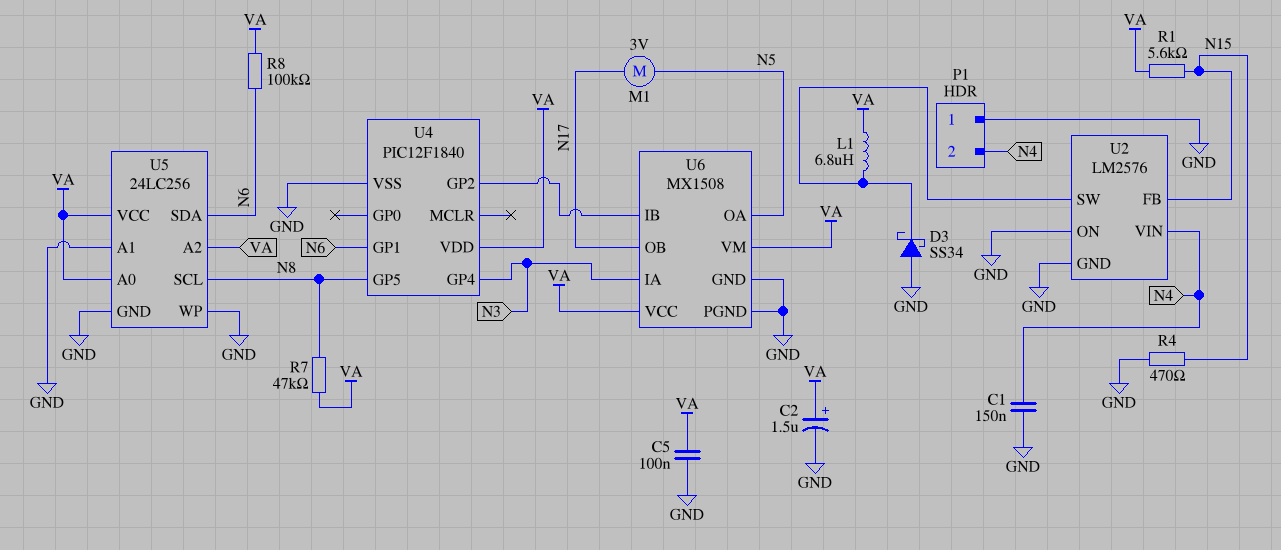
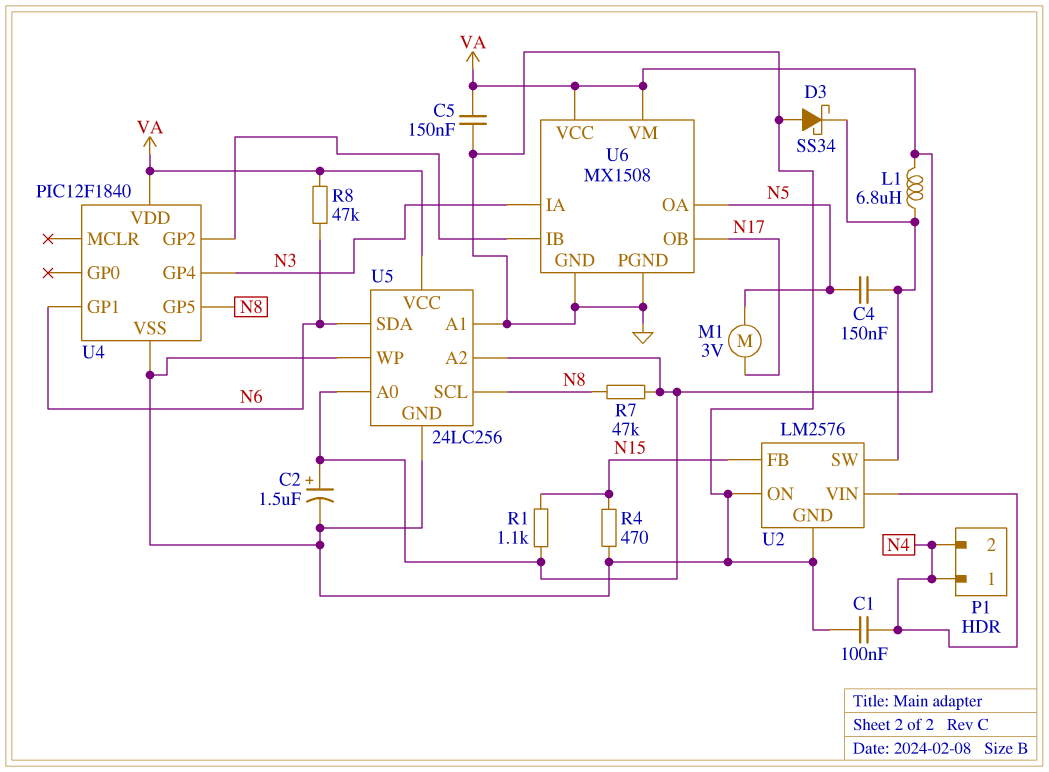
C1: 150nF (GND, N4) -> 100nF (GND, N4)
C4: none -> 150nF (N5, U2/SW)
C5: 100nF (GND, VA) -> 150nF (GND, VA)
P1 pin 1: GND -> N4
R1: 5.6k (N15, VA) -> 1.1k (N15, VA)
R8: 100k (N6, VA) -> 47k (N6, VA)

